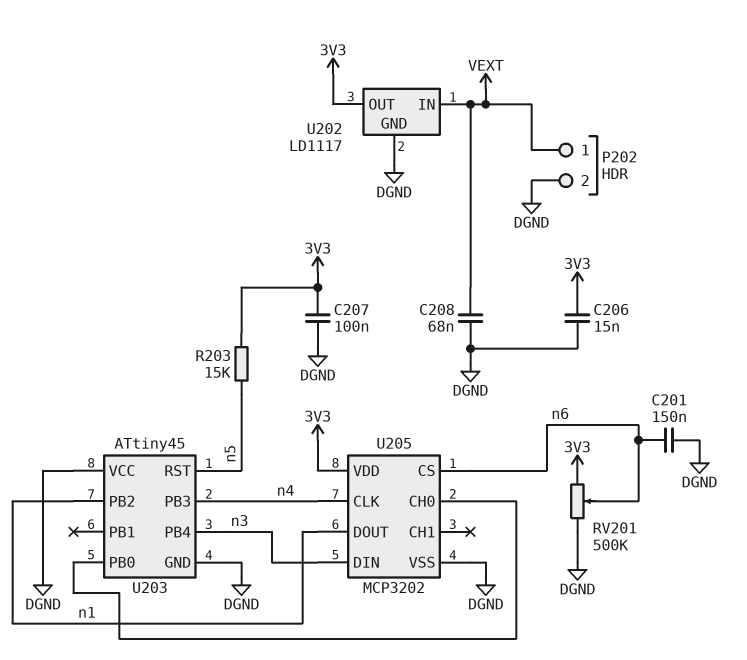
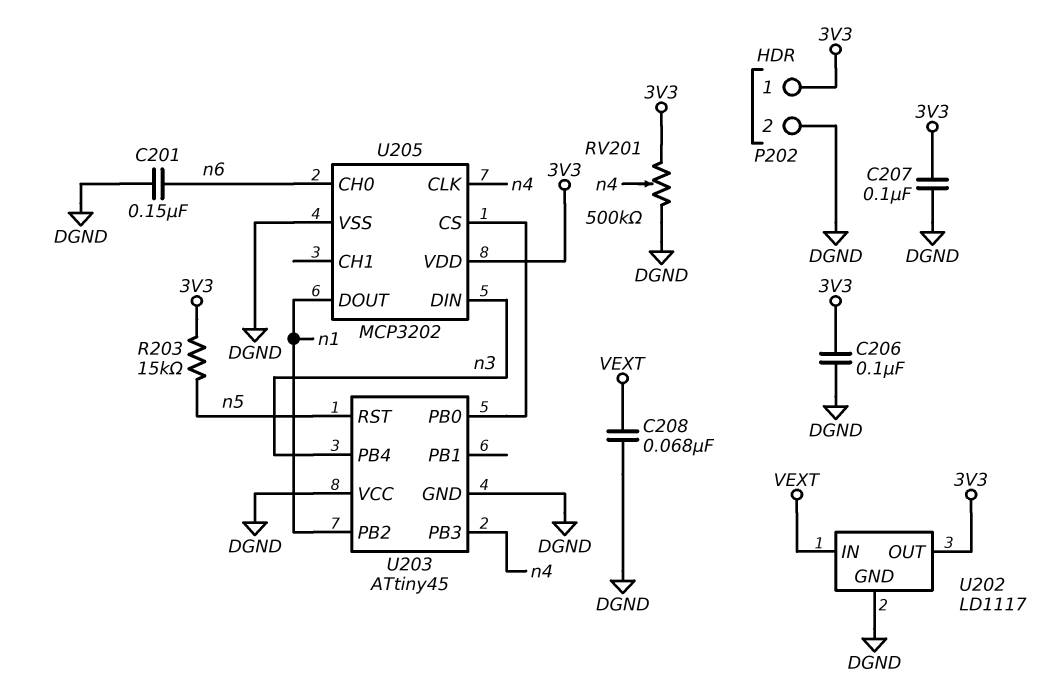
C206: 15nF (3V3, DGND) -> 100nF (3V3, DGND)
P202 pin 1: VEXT -> 3V3
RV201: 500k (3V3, DGND, wiper n6) -> 500k (3V3, DGND, wiper n4)
U205 pin CH0: U203/PB0 -> n6
U205 pin CS: n6 -> U203/PB0

